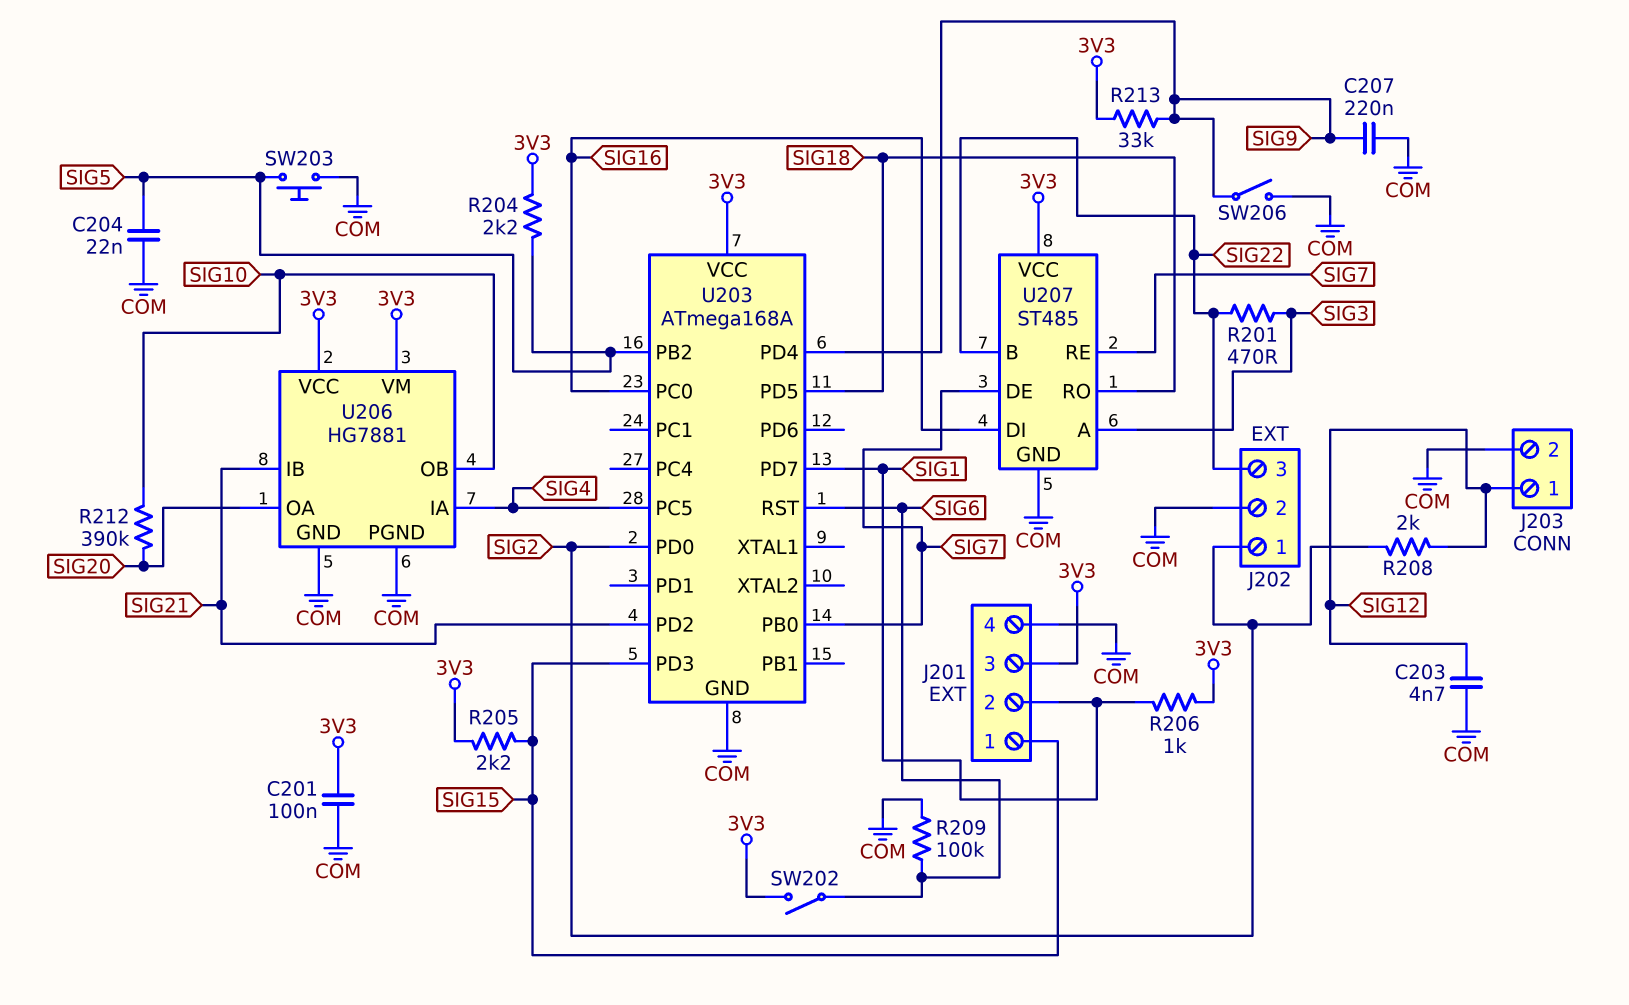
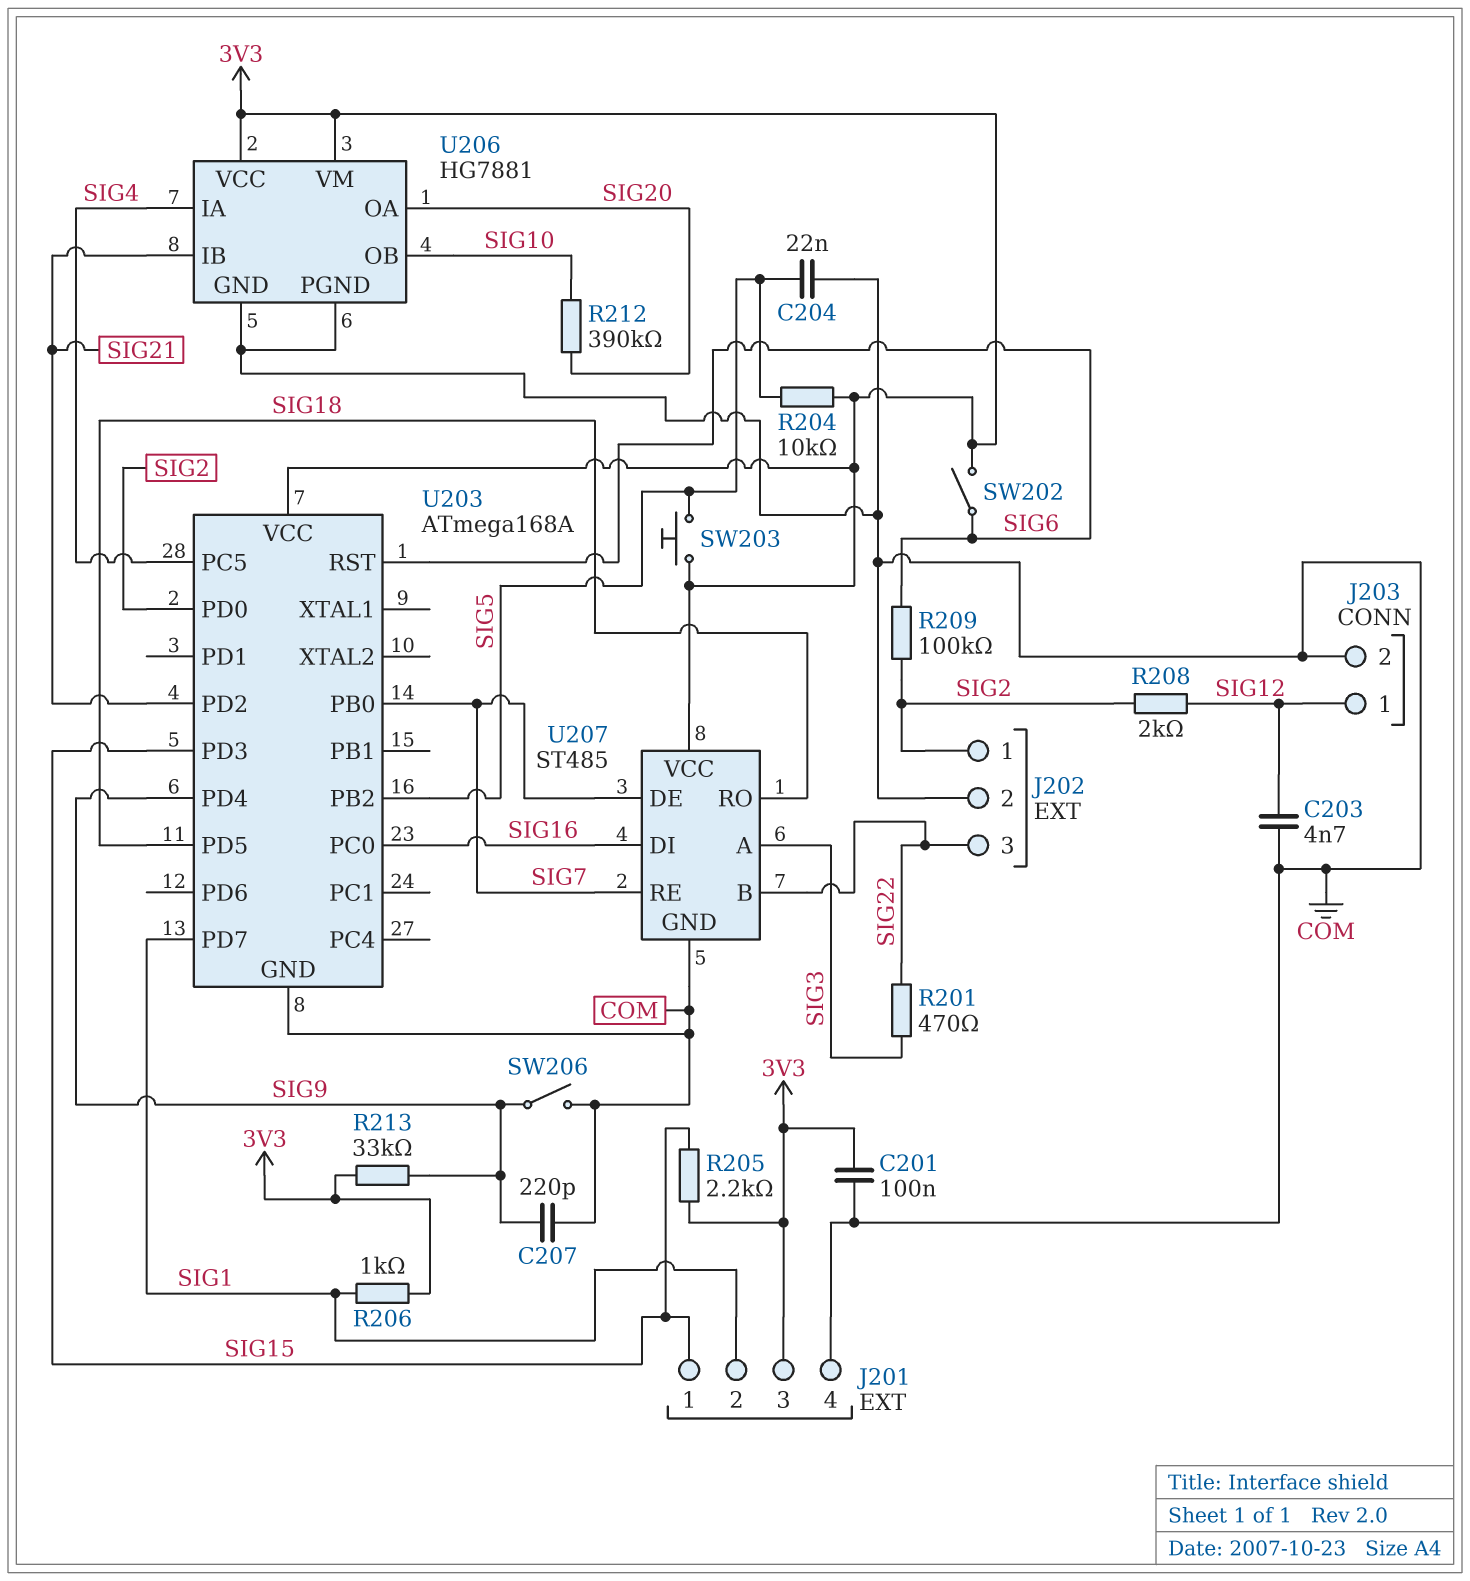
C207: 220nF (COM, SIG9) -> 220pF (COM, SIG9)
R204: 2.2k (3V3, SIG5) -> 10k (3V3, SIG5)
R209: 100k (COM, SIG6) -> 100k (SIG2, SIG6)
SW203: button (COM, SIG5) -> button (3V3, SIG5)

